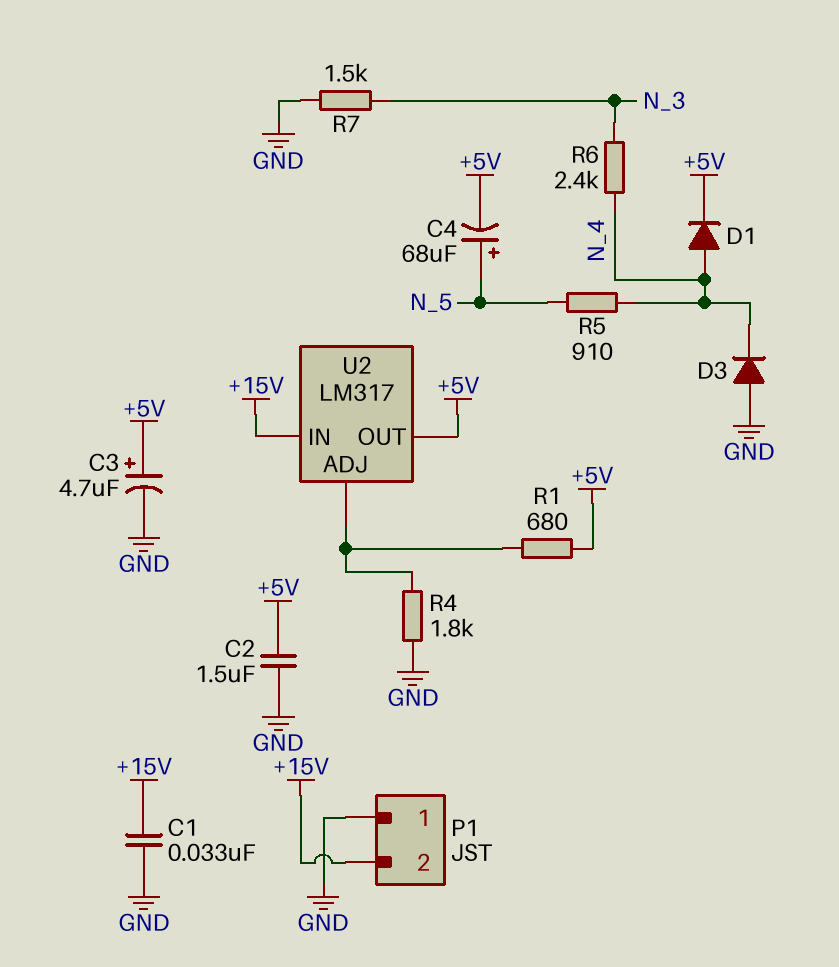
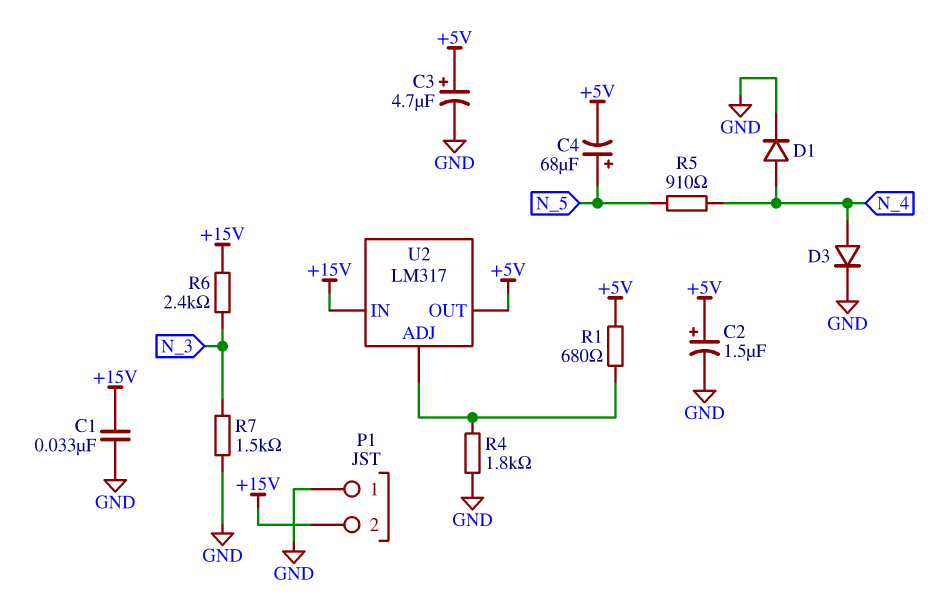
C2: 1.5uF (+5V, GND) -> 1.5uF (plus +5V, minus GND)
D1: diode (A N_4, K +5V) -> diode (A N_4, K GND)
D3: diode (A GND, K N_4) -> diode (A N_4, K GND)
R6: 2.4k (N_3, N_4) -> 2.4k (+15V, N_3)

